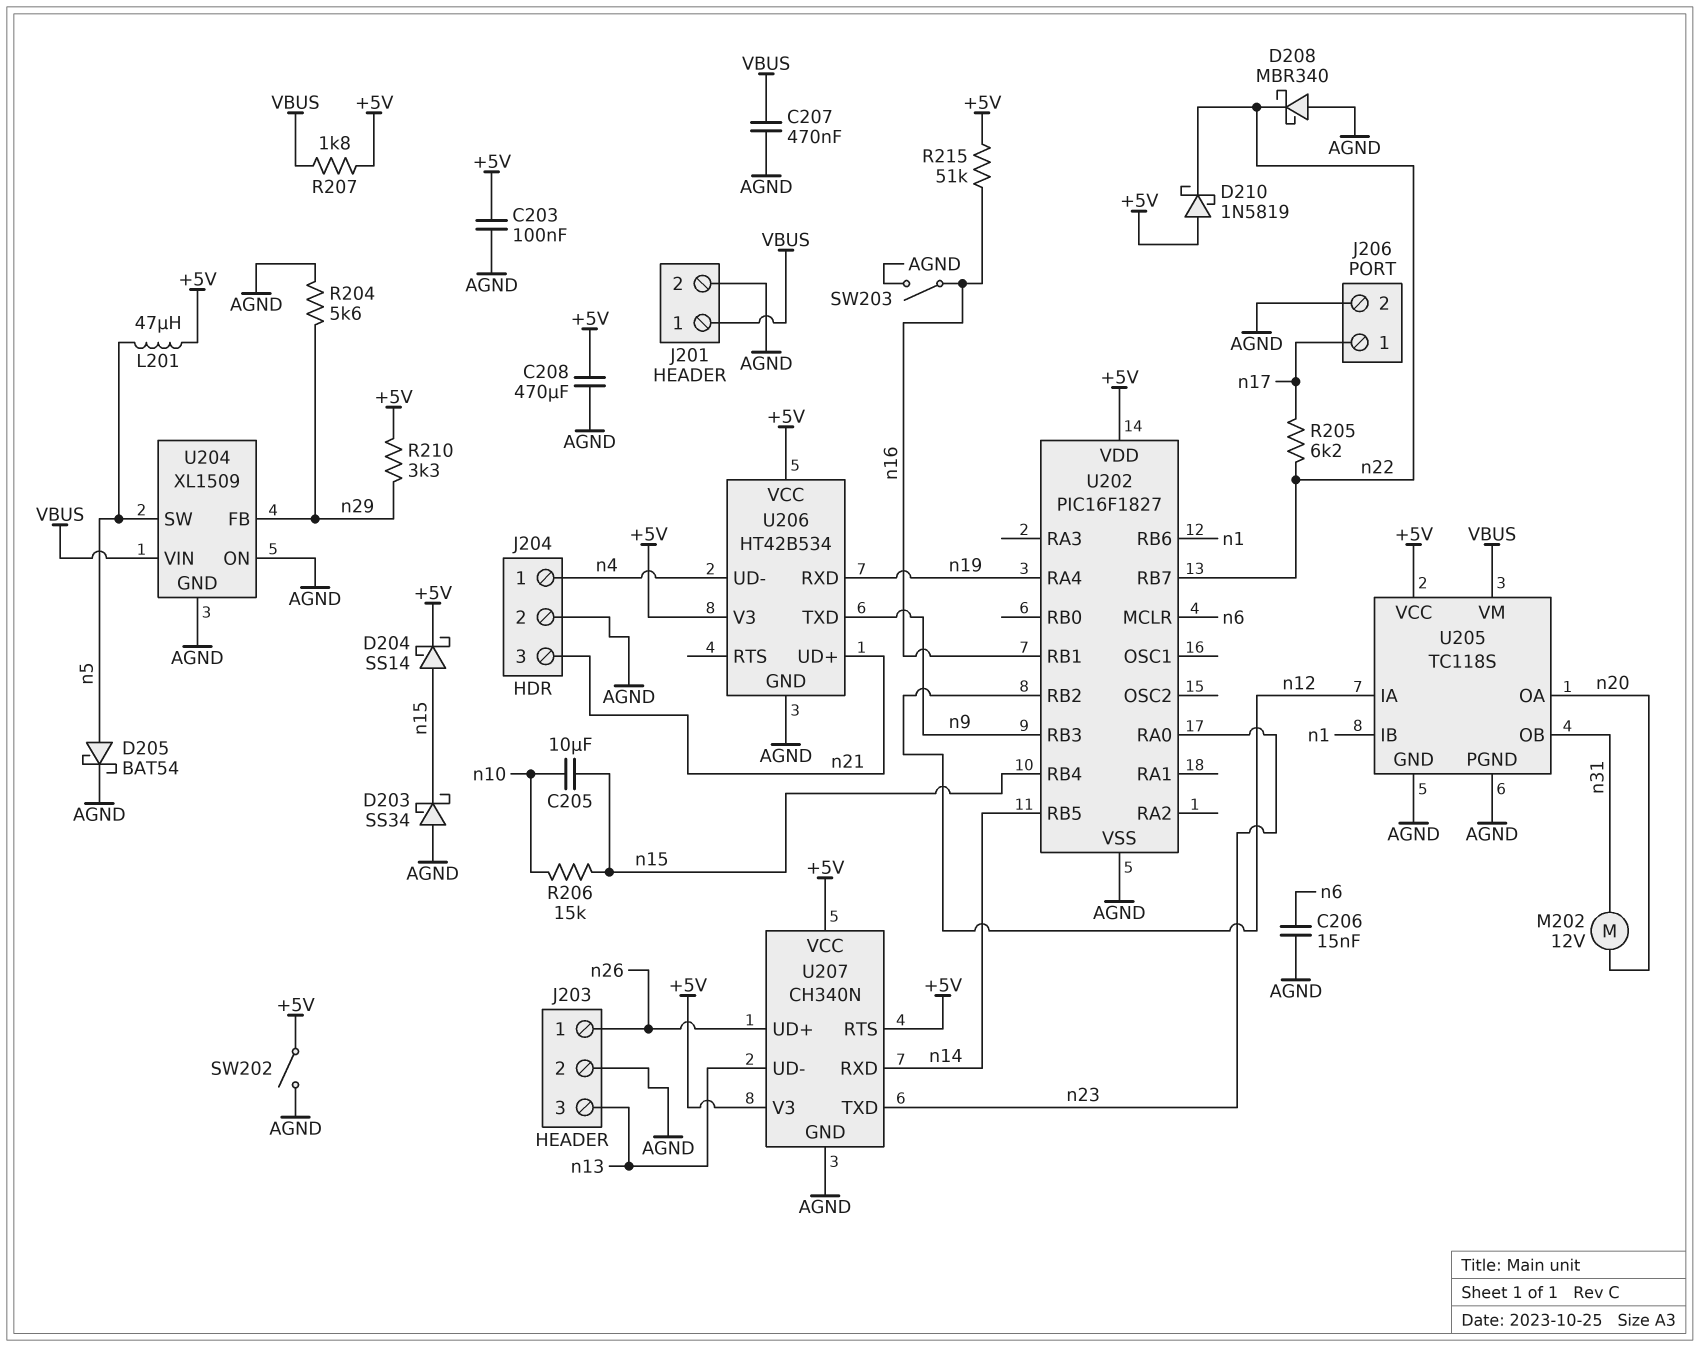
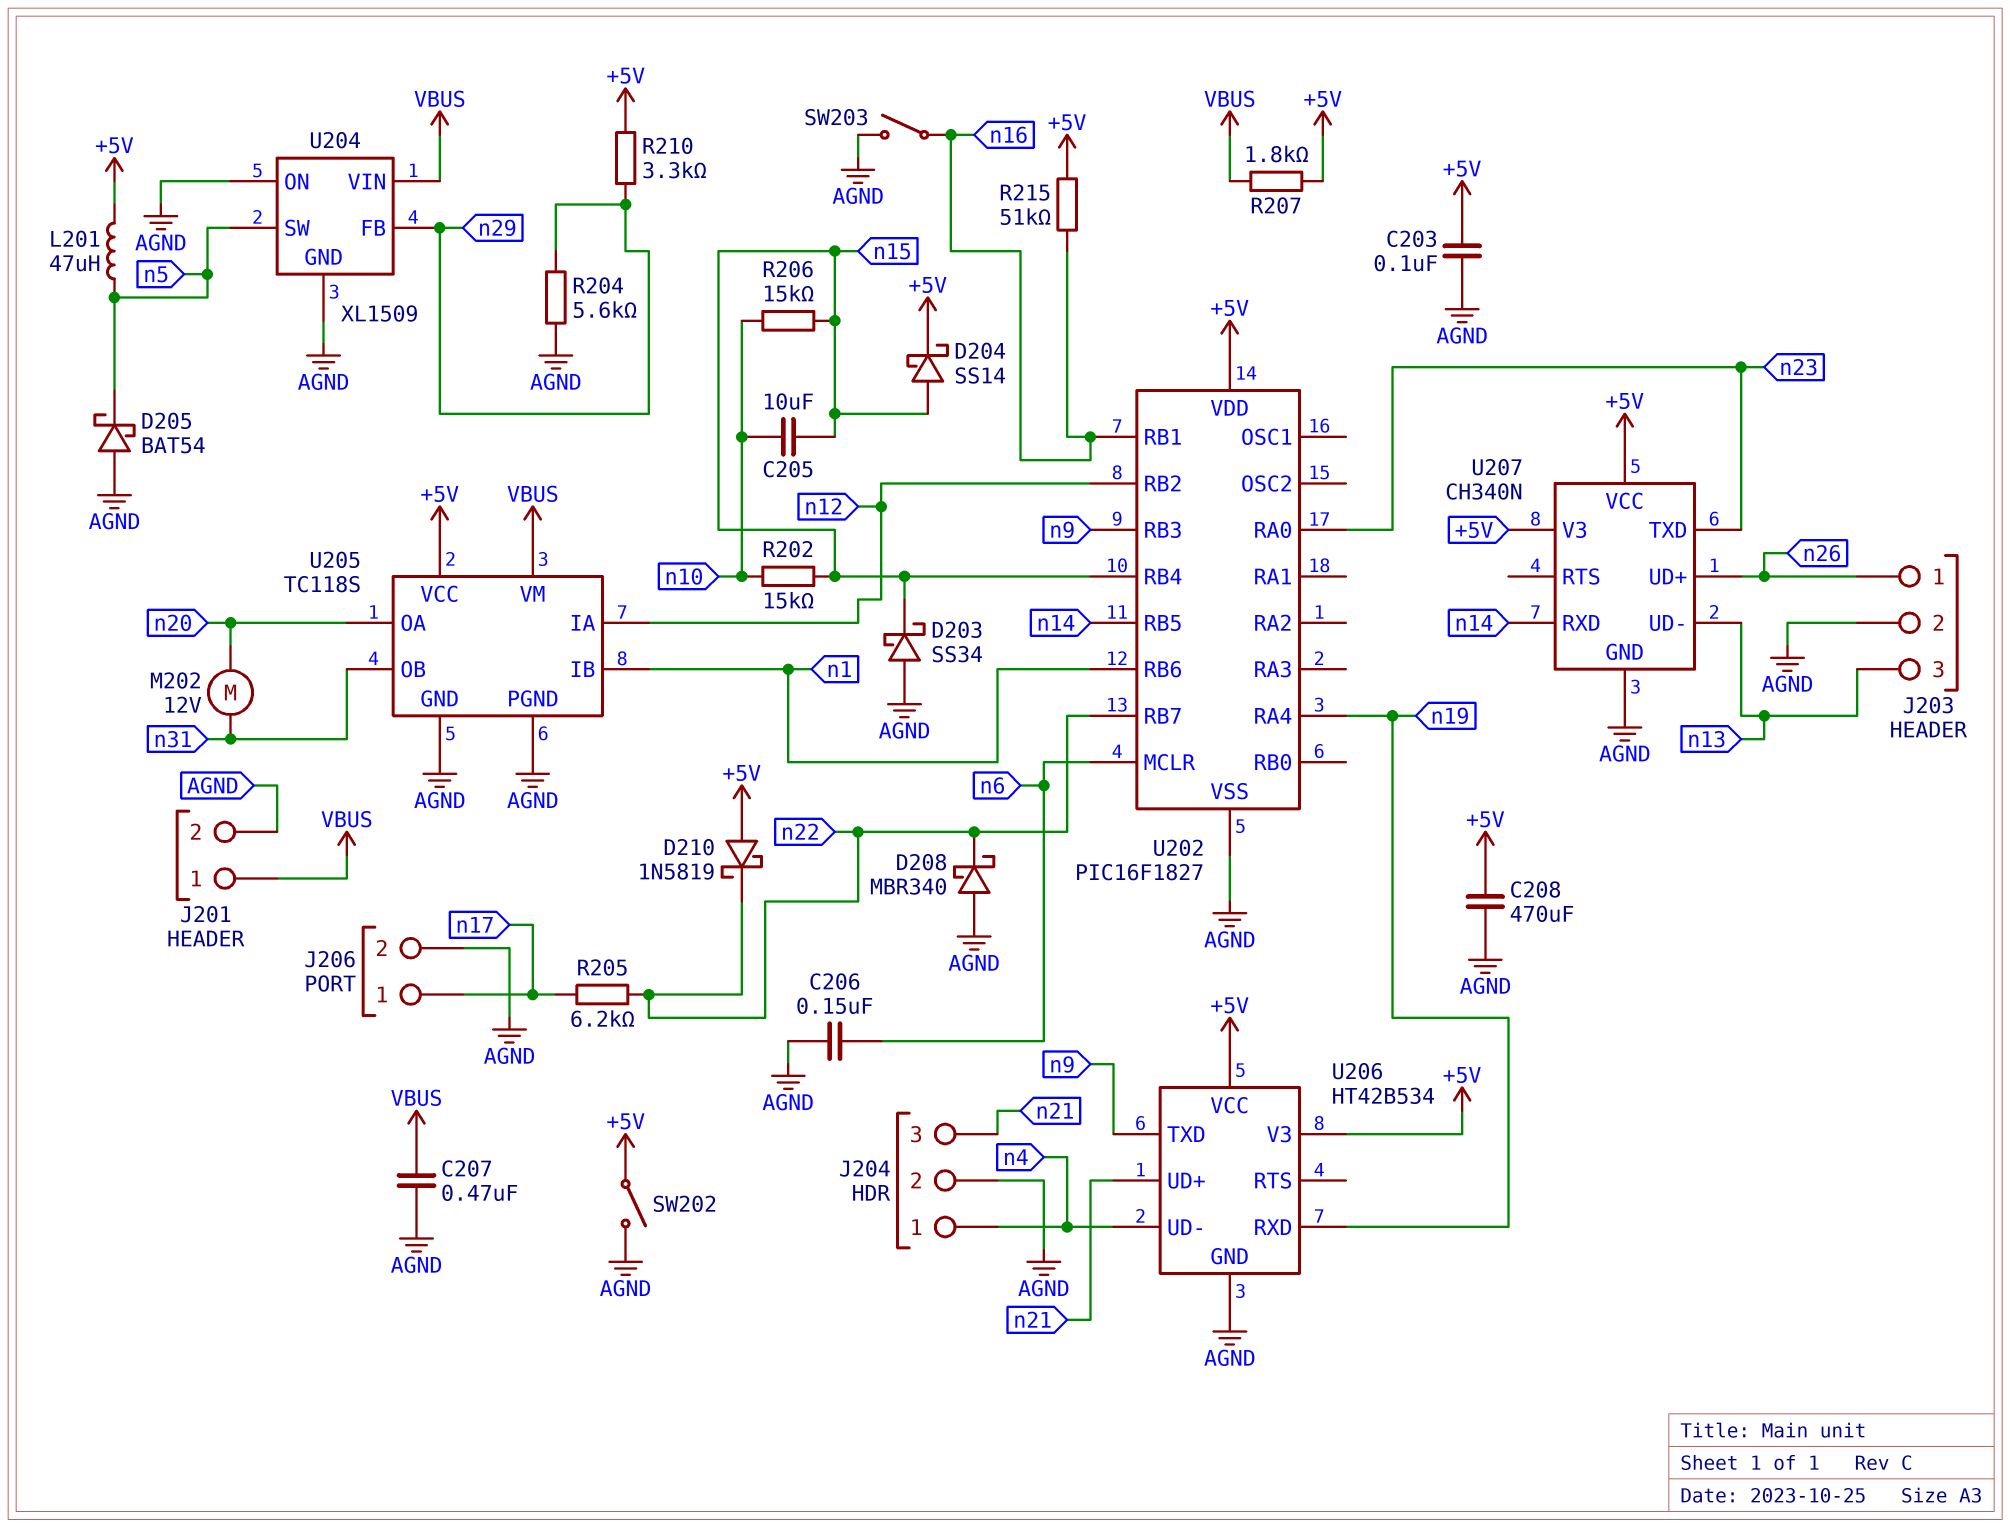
C206: 15nF (AGND, n6) -> 150nF (AGND, n6)
D205: schottky BAT54 (A n5, K AGND) -> schottky BAT54 (A AGND, K n5)
R202: none -> 15k (n10, n15)
U207 pin RTS: +5V -> none

